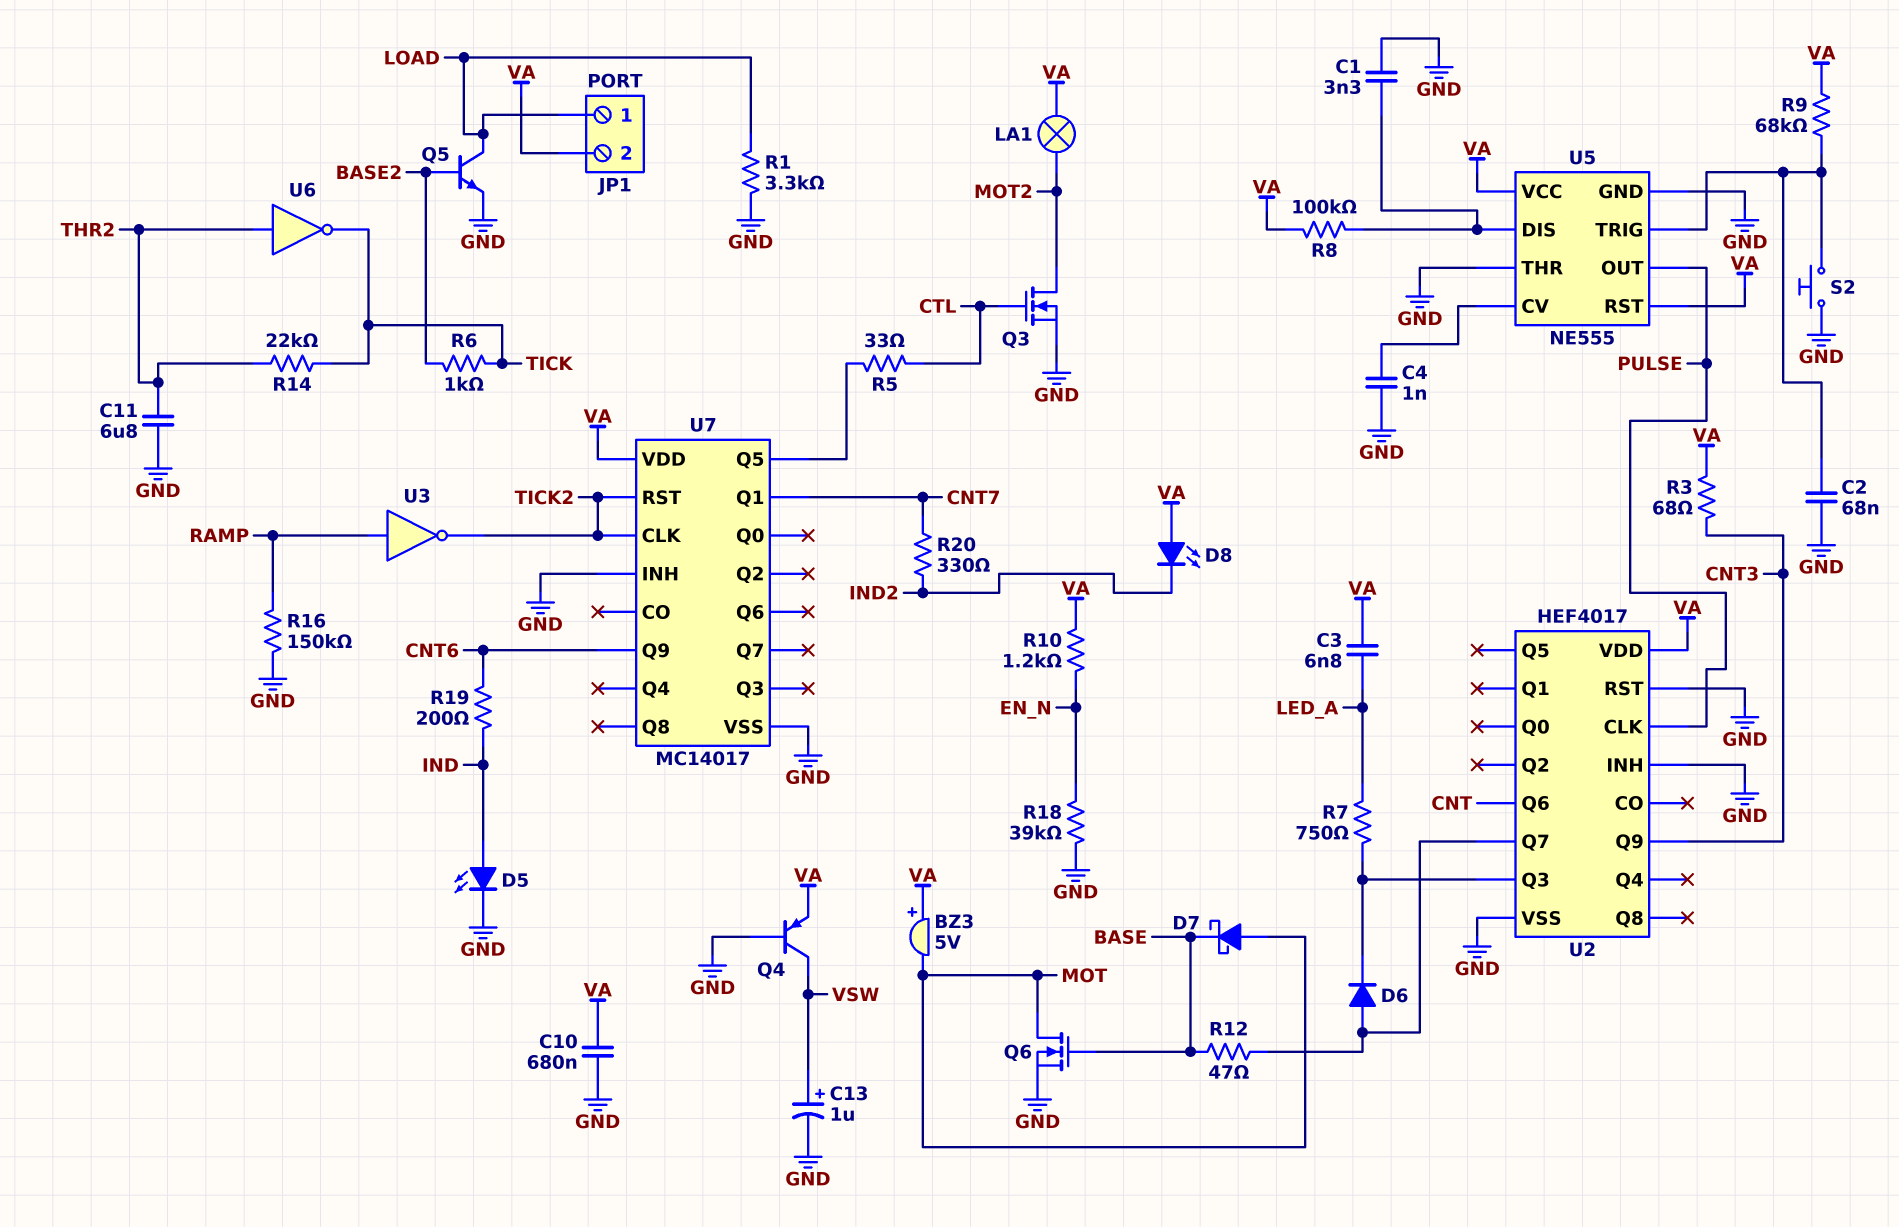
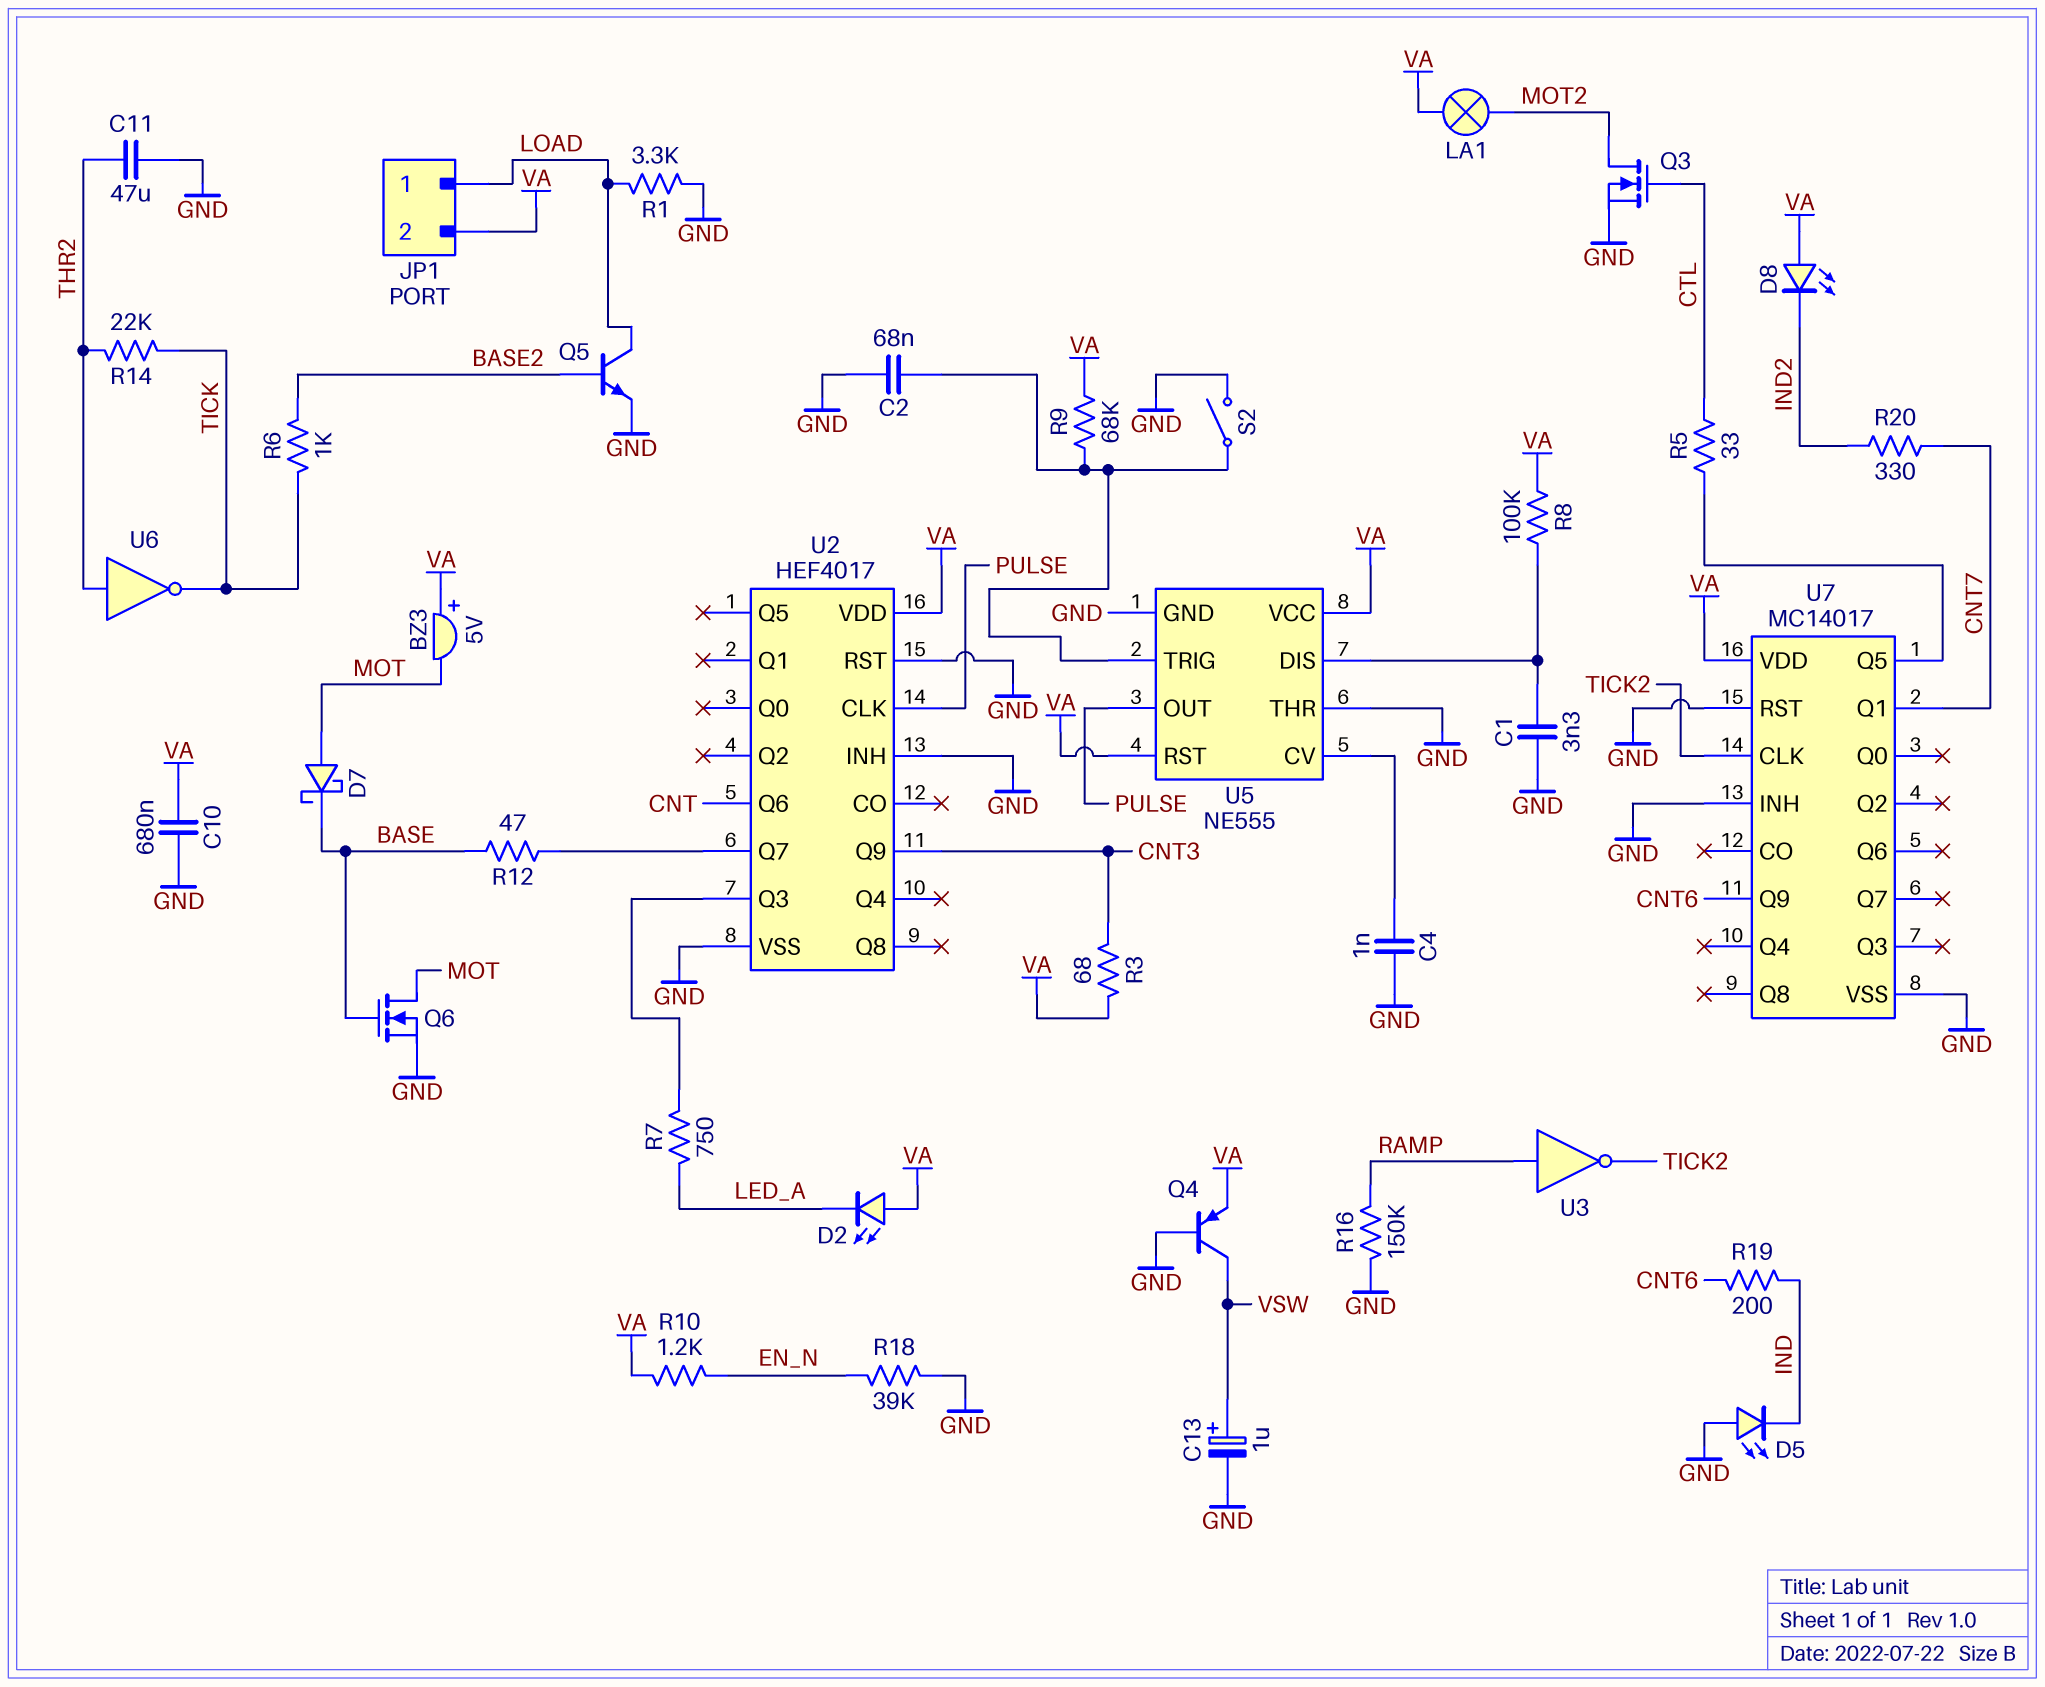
C3: 6.8nF (LED_A, VA) -> none
C11: 6.8uF (GND, THR2) -> 47uF (GND, THR2)
D2: none -> LED (A VA, K LED_A)
D5: LED (A IND, K GND) -> LED (A GND, K IND)
D6: diode (A U2/Q7, K U2/Q3) -> none
S2: button (GND, U5/TRIG) -> switch (GND, U5/TRIG)
U7 pin RST: TICK2 -> GND

